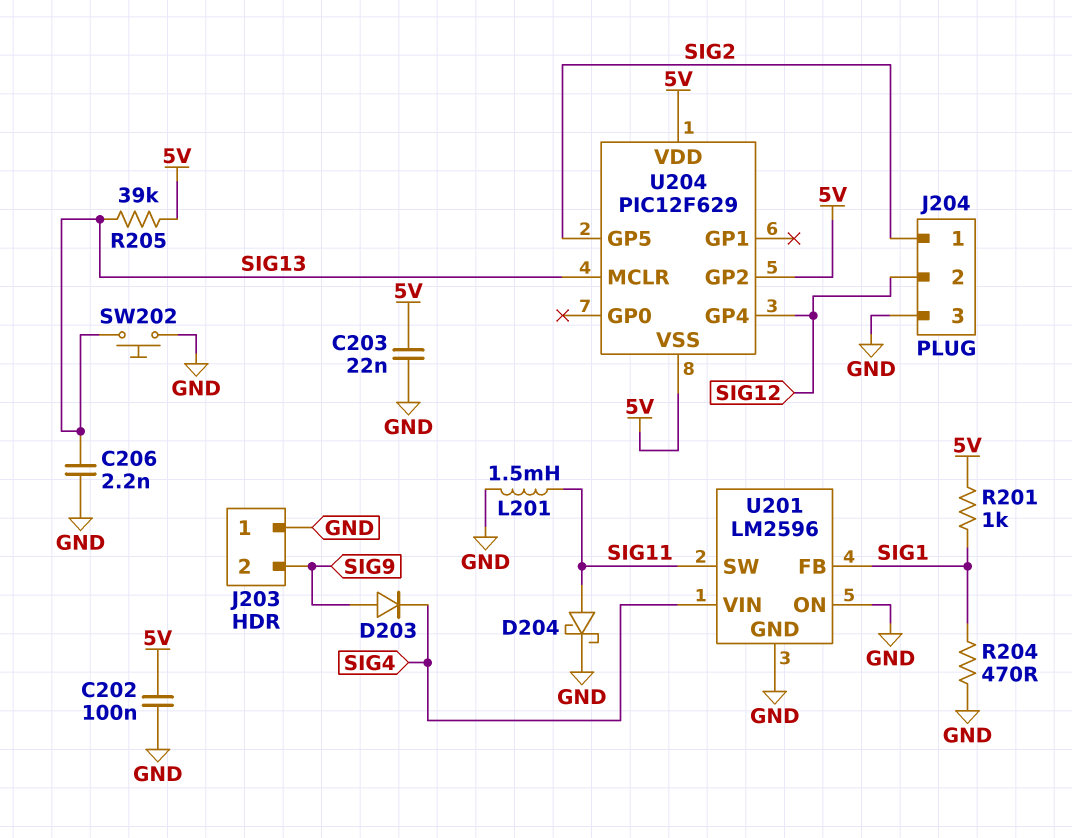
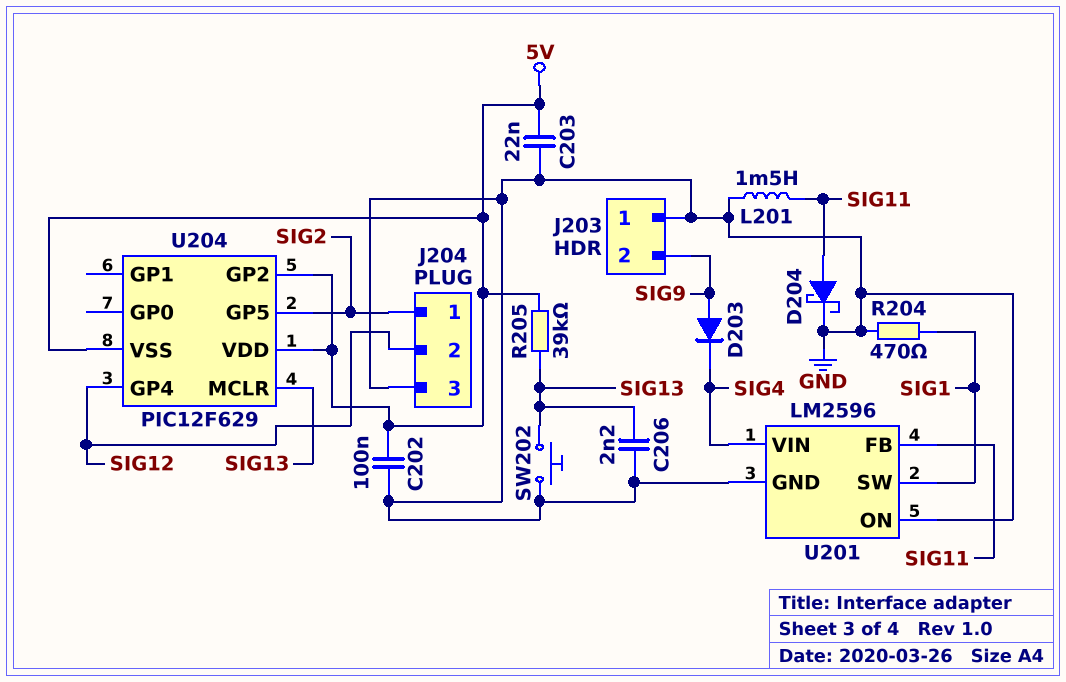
R201: 1k (5V, SIG1) -> none
U201 pin FB: SIG1 -> SIG11
U201 pin SW: SIG11 -> SIG1

